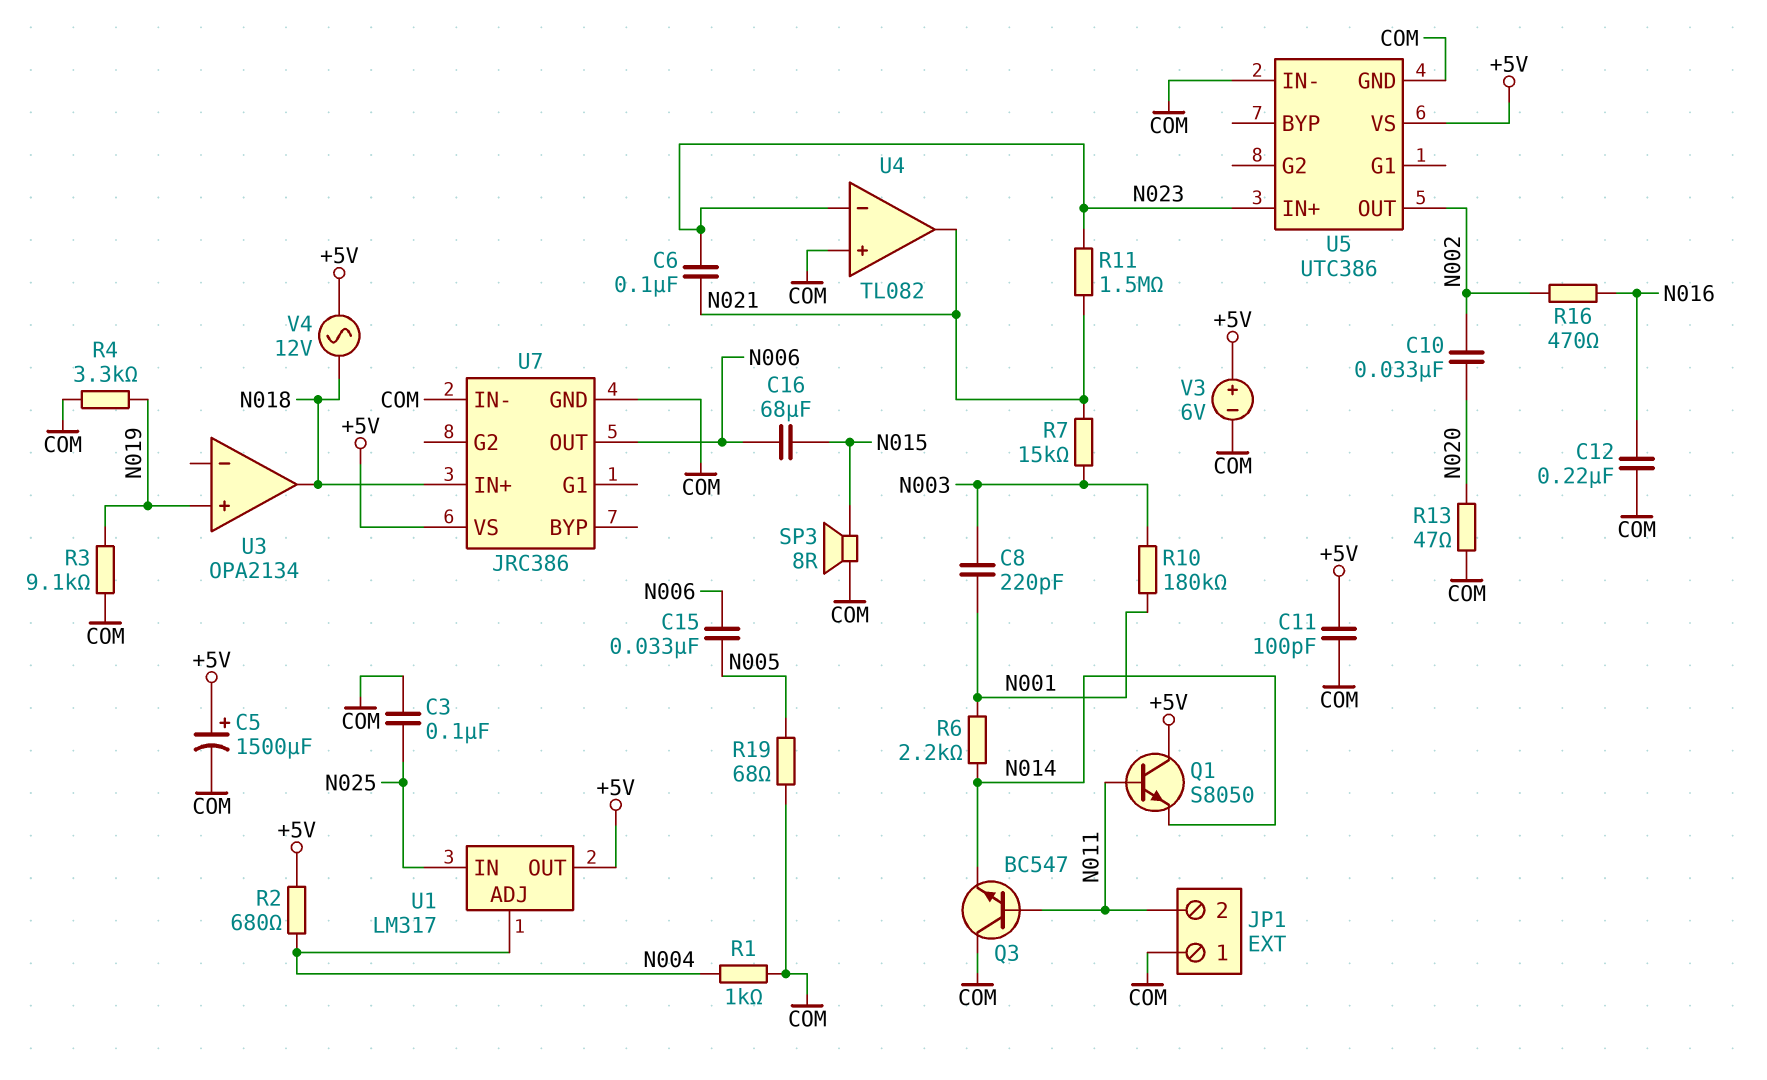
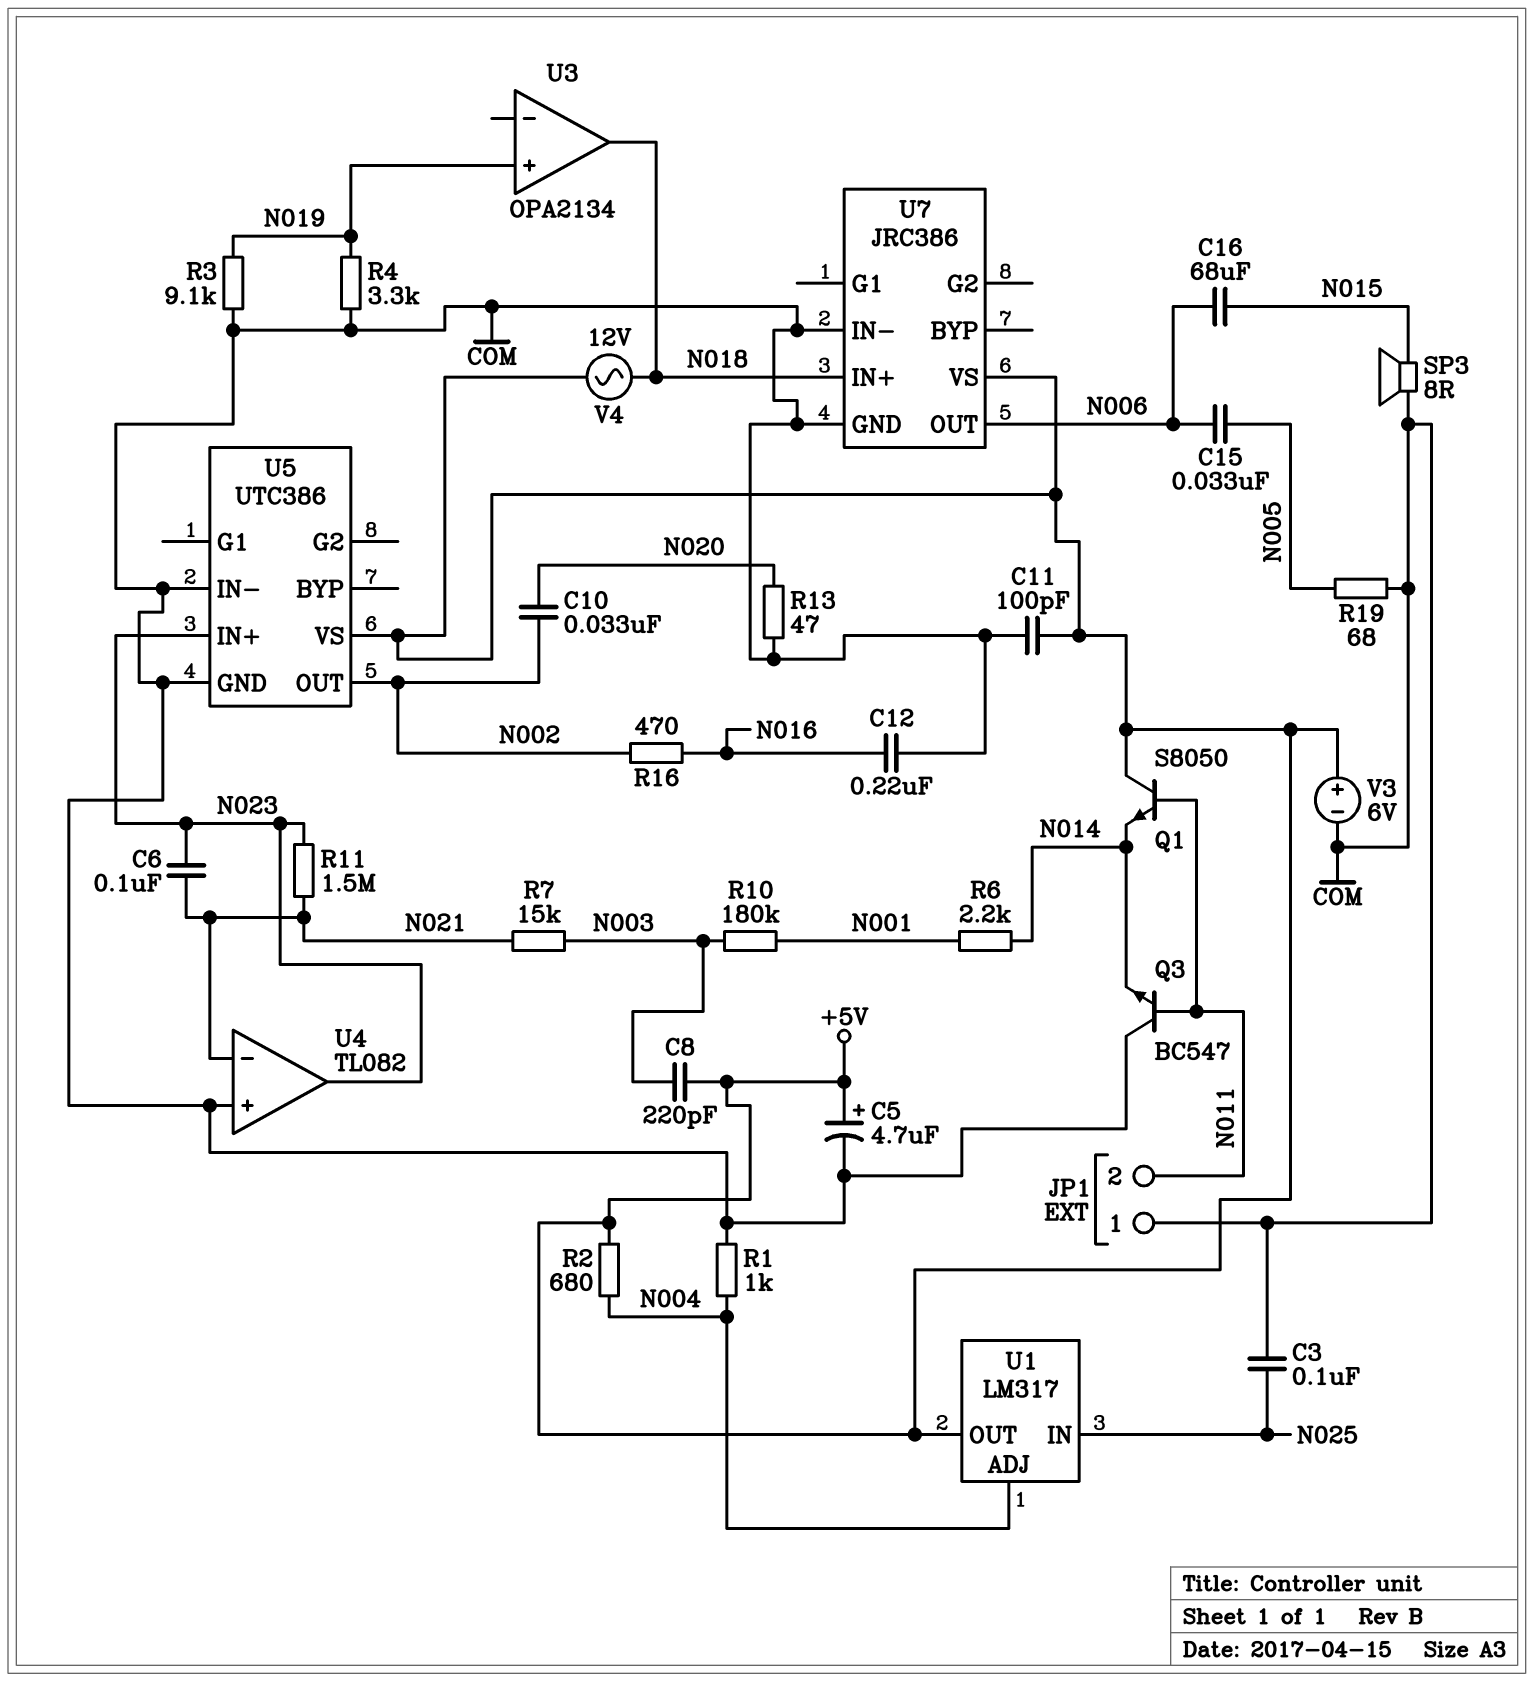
C5: 1500uF (plus +5V, minus COM) -> 4.7uF (plus +5V, minus COM)
C8: 220pF (N001, N003) -> 220pF (+5V, N003)
U4 pin in-: N023 -> N021
U4 pin out: N021 -> N023

